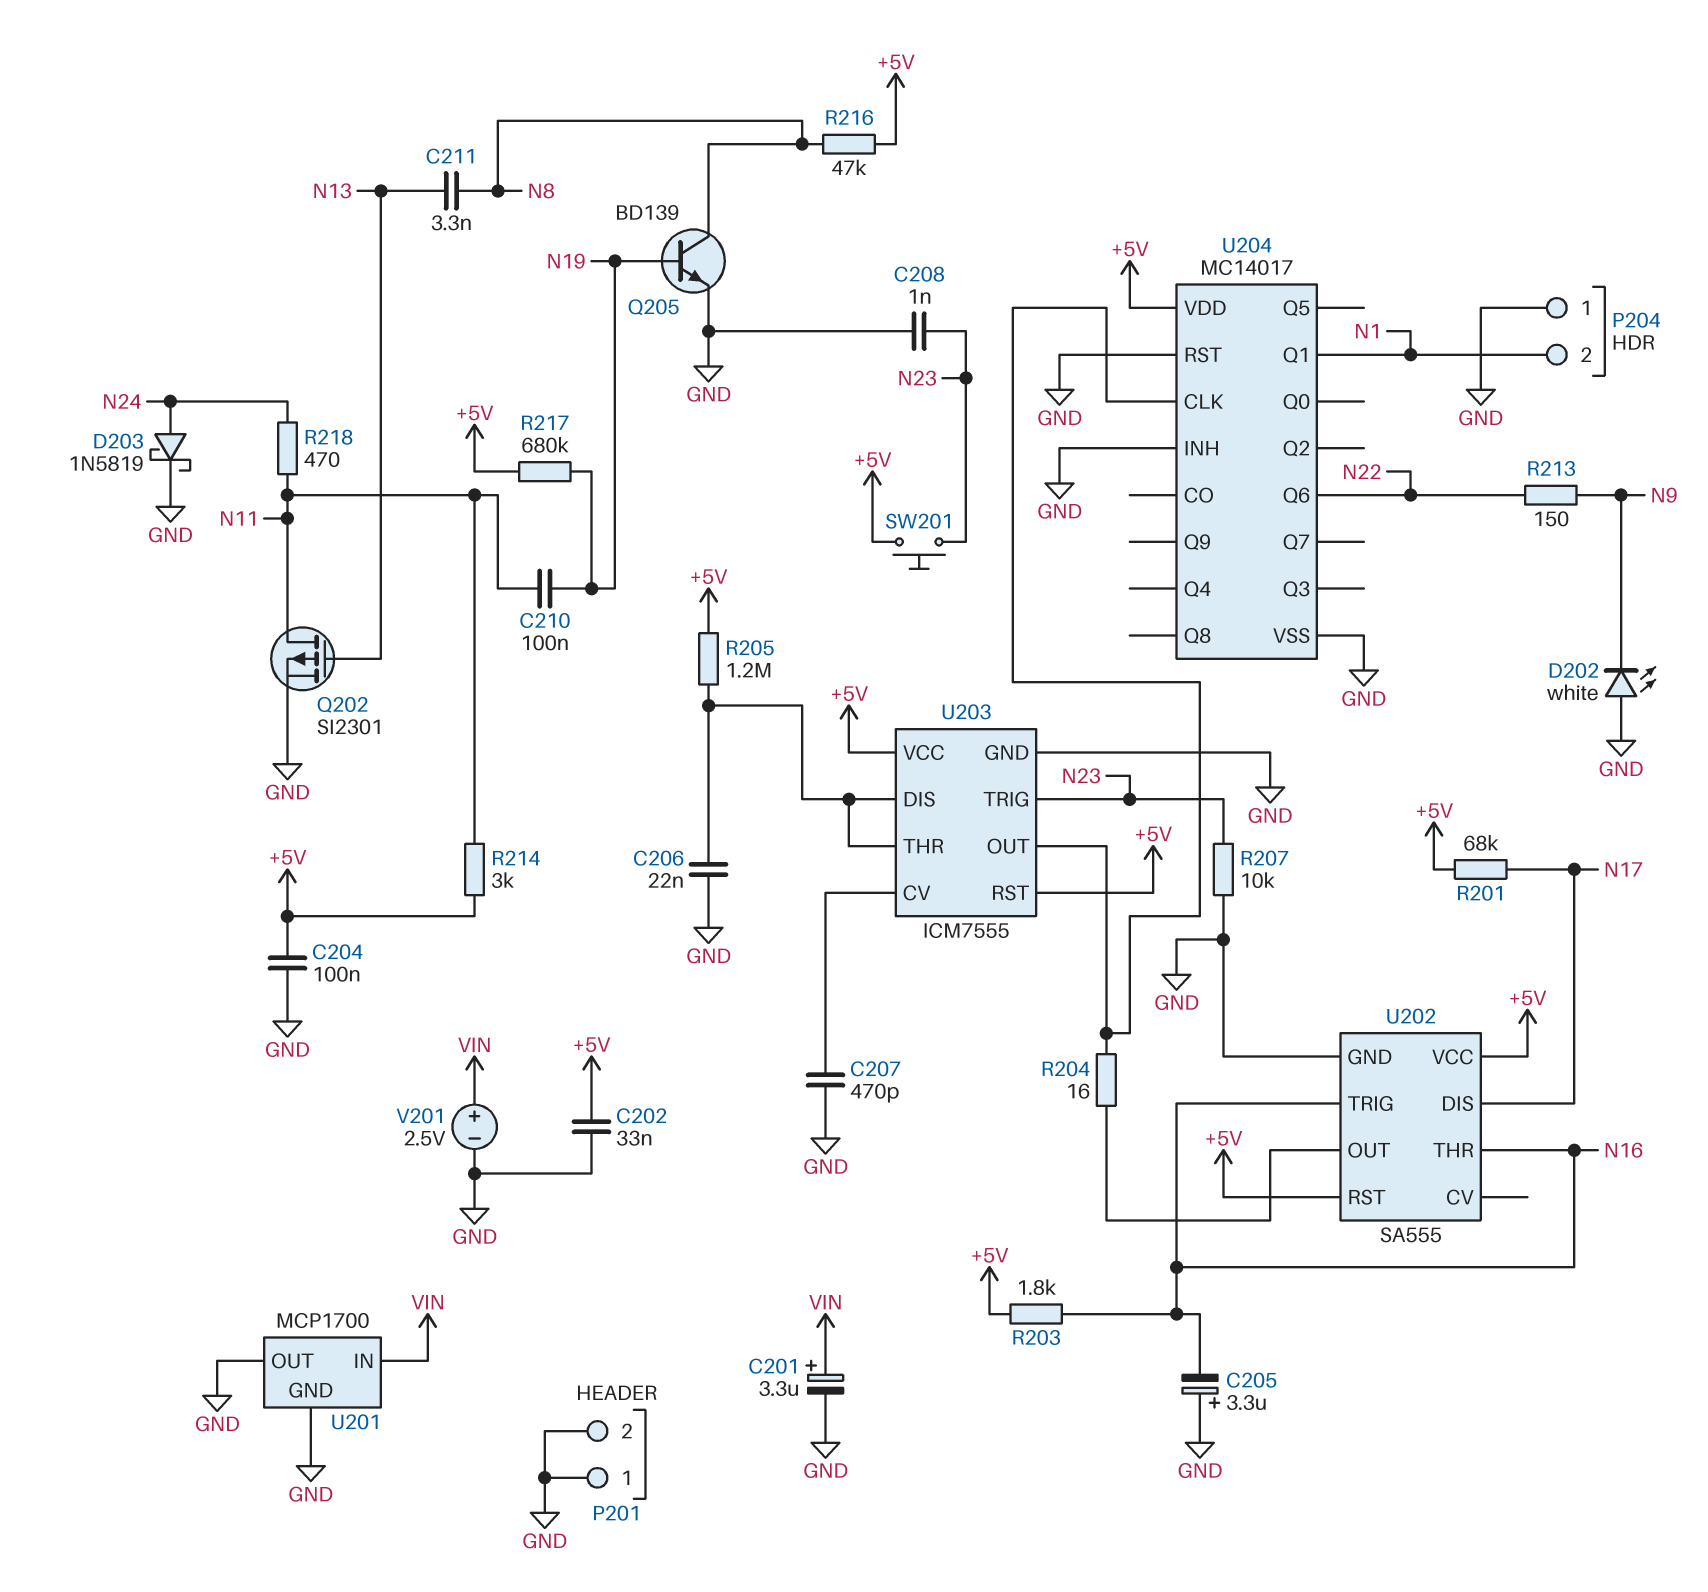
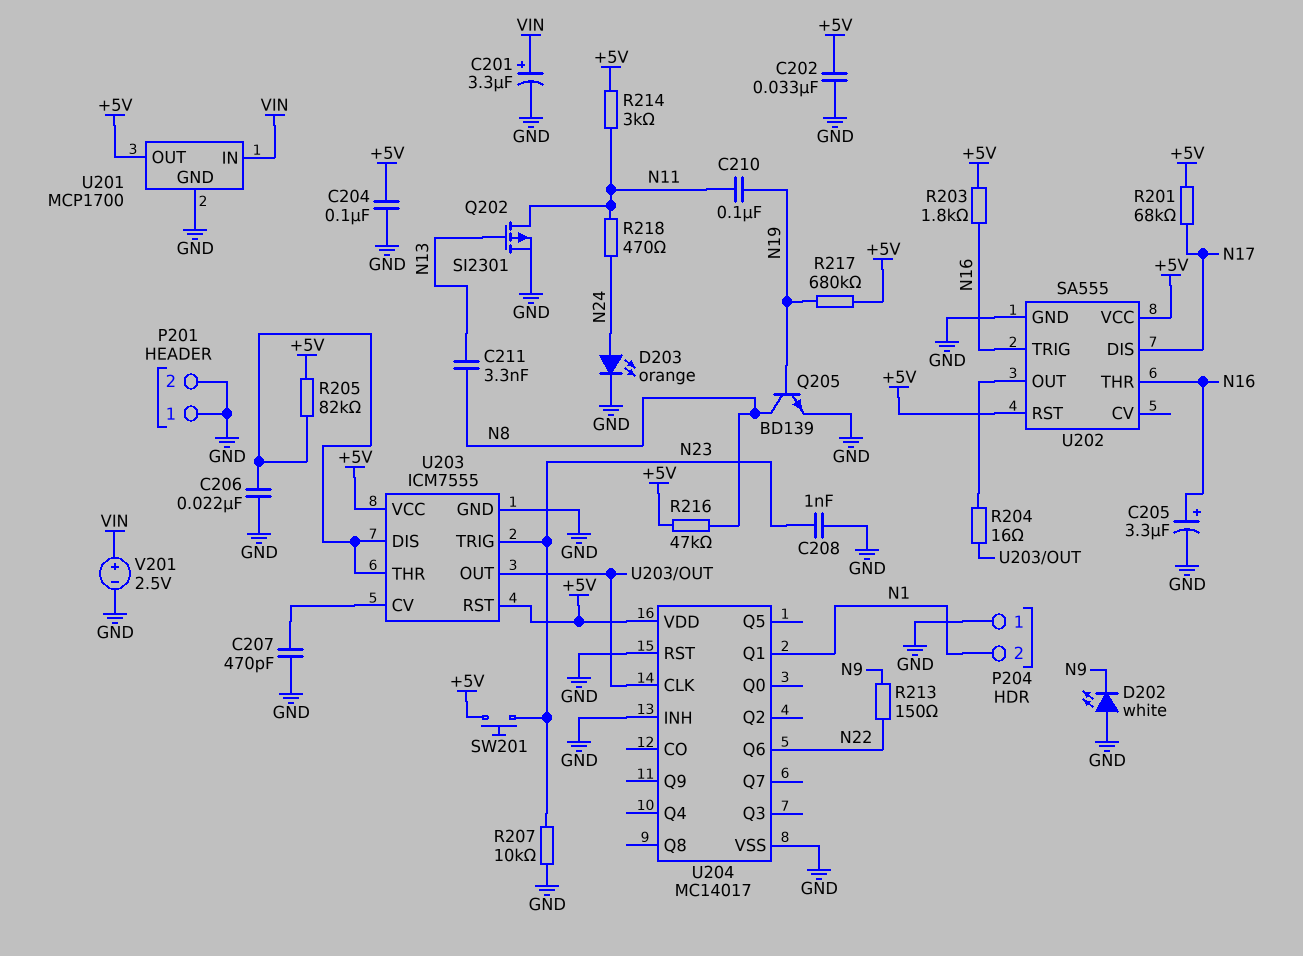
C205: 3.3uF (plus GND, minus N16) -> 3.3uF (plus N16, minus GND)
D203: schottky 1N5819 (A N24, K GND) -> LED orange (A N24, K GND)
R205: 1.2M (+5V, U203/DIS) -> 82k (+5V, U203/DIS)
U201 pin OUT: GND -> +5V

